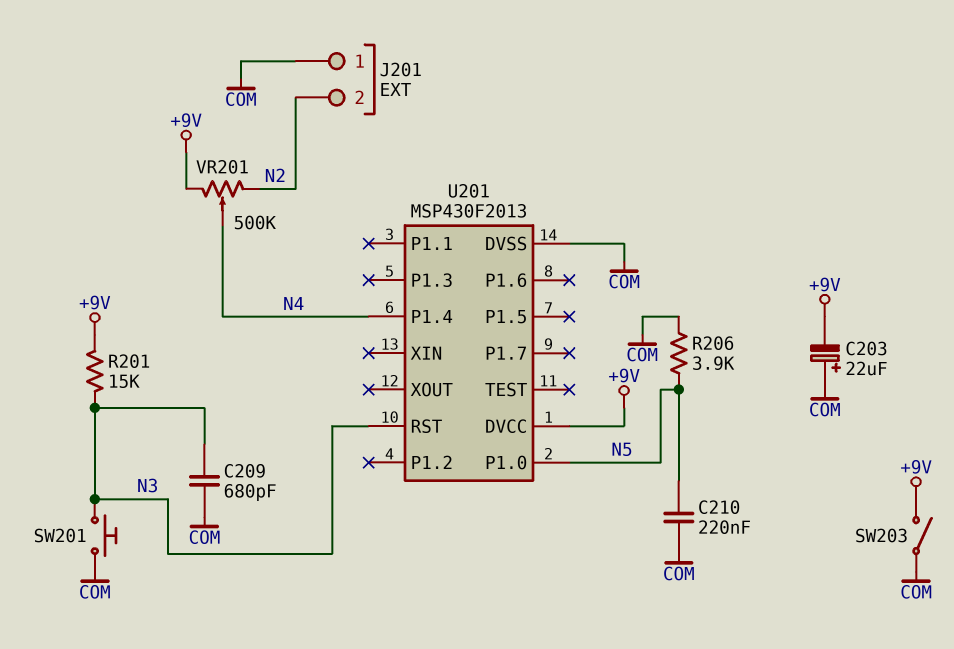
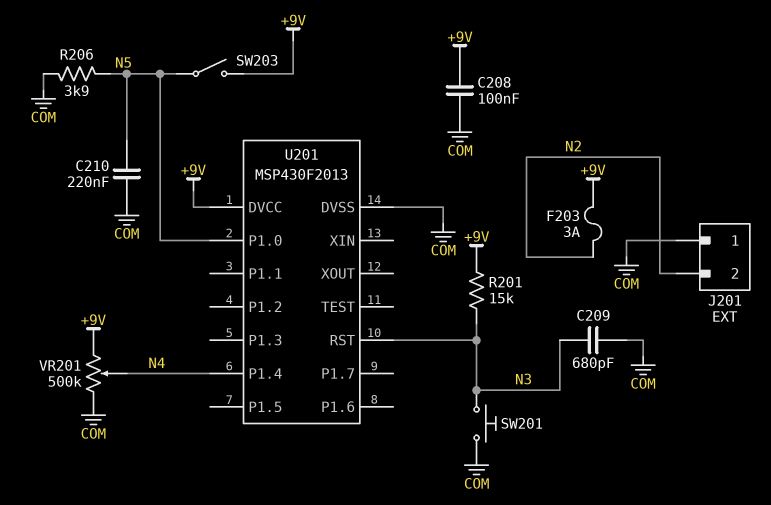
C203: 22uF (plus COM, minus +9V) -> none
C208: none -> 100nF (+9V, COM)
F203: none -> 3A (+9V, N2)
SW203: switch (+9V, COM) -> switch (+9V, N5)
VR201: 500k (+9V, N2, wiper N4) -> 500k (+9V, COM, wiper N4)

